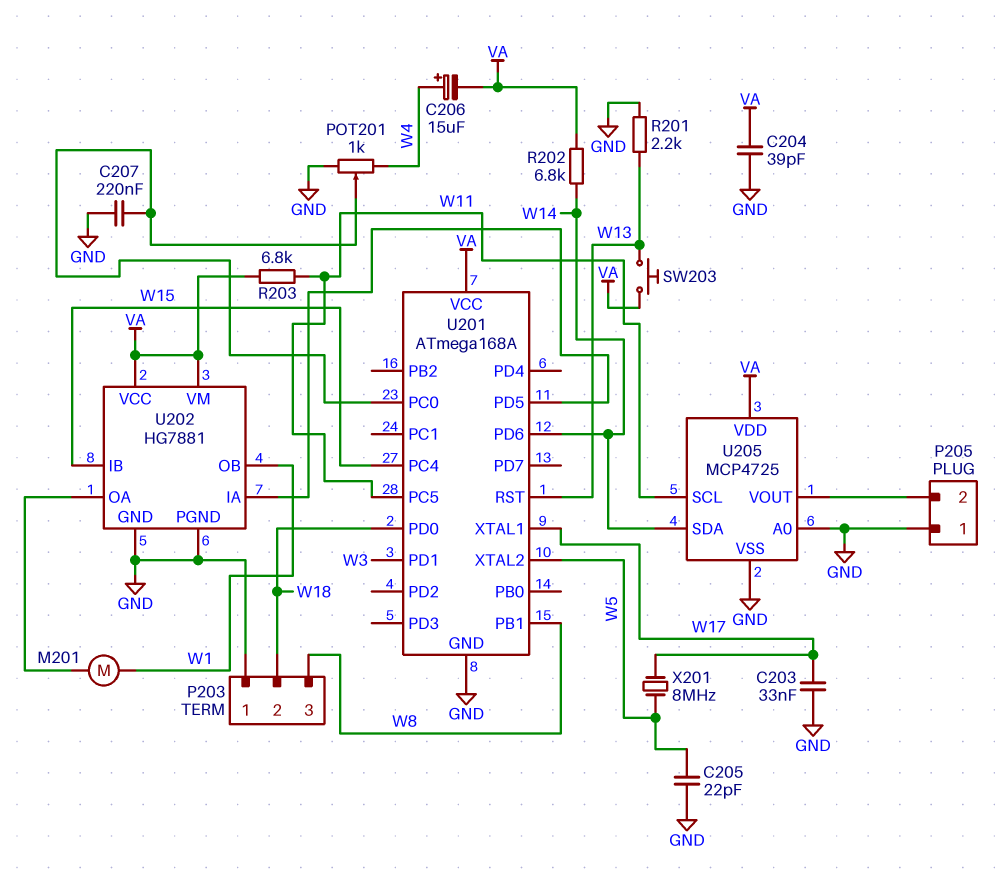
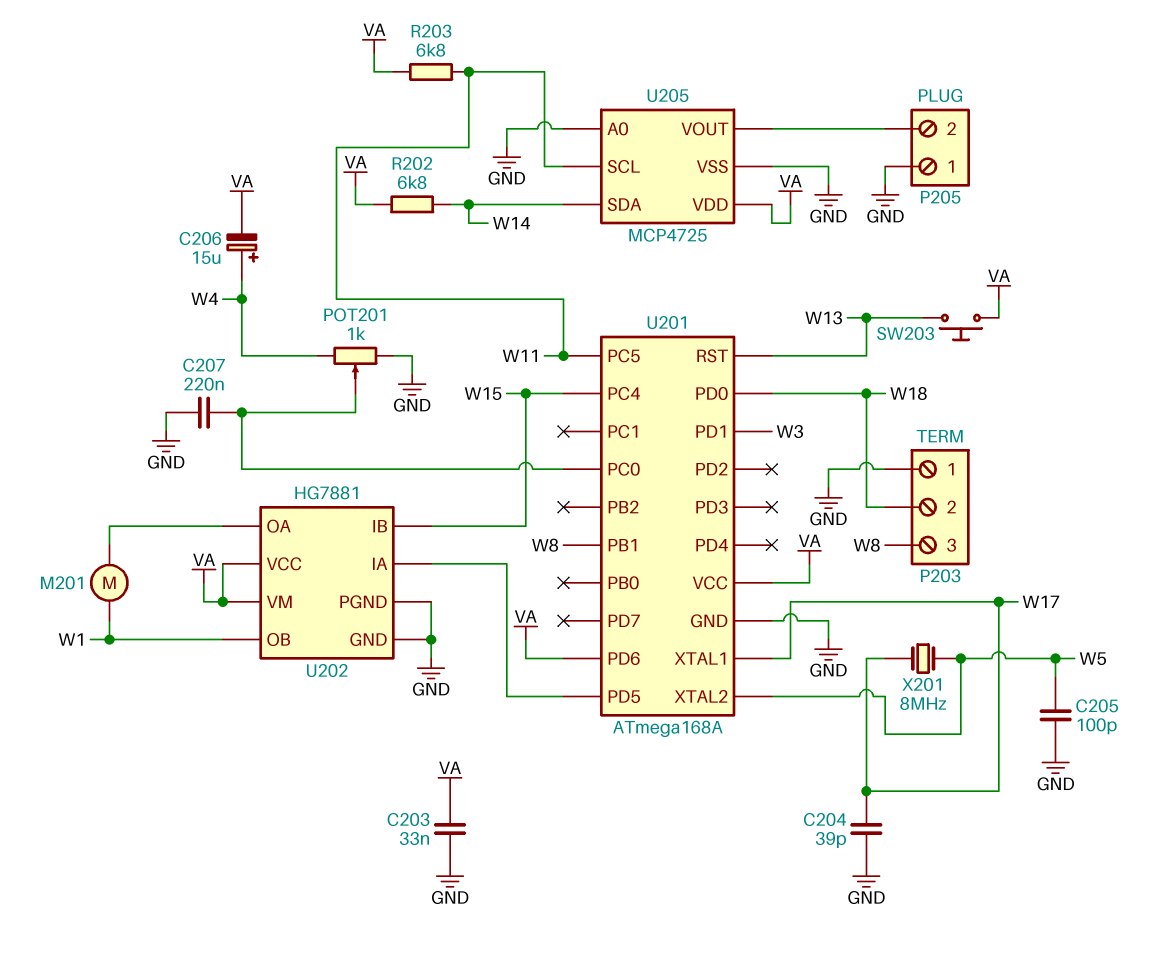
C203: 33nF (GND, W17) -> 33nF (GND, VA)
C204: 39pF (GND, VA) -> 39pF (GND, W17)
C205: 22pF (GND, W5) -> 100pF (GND, W5)
R201: 2.2k (GND, W13) -> none
U201 pin PD6: W14 -> VA

